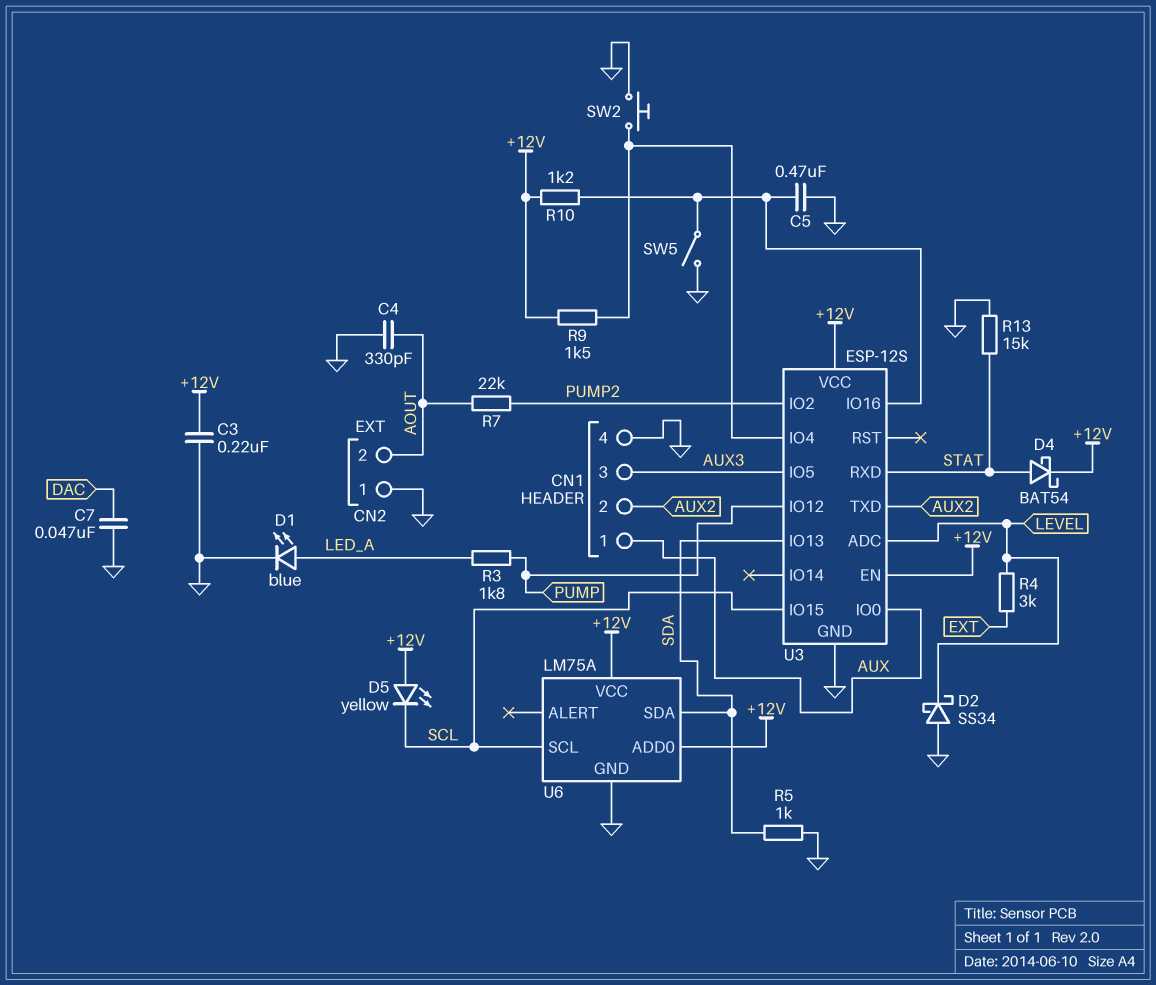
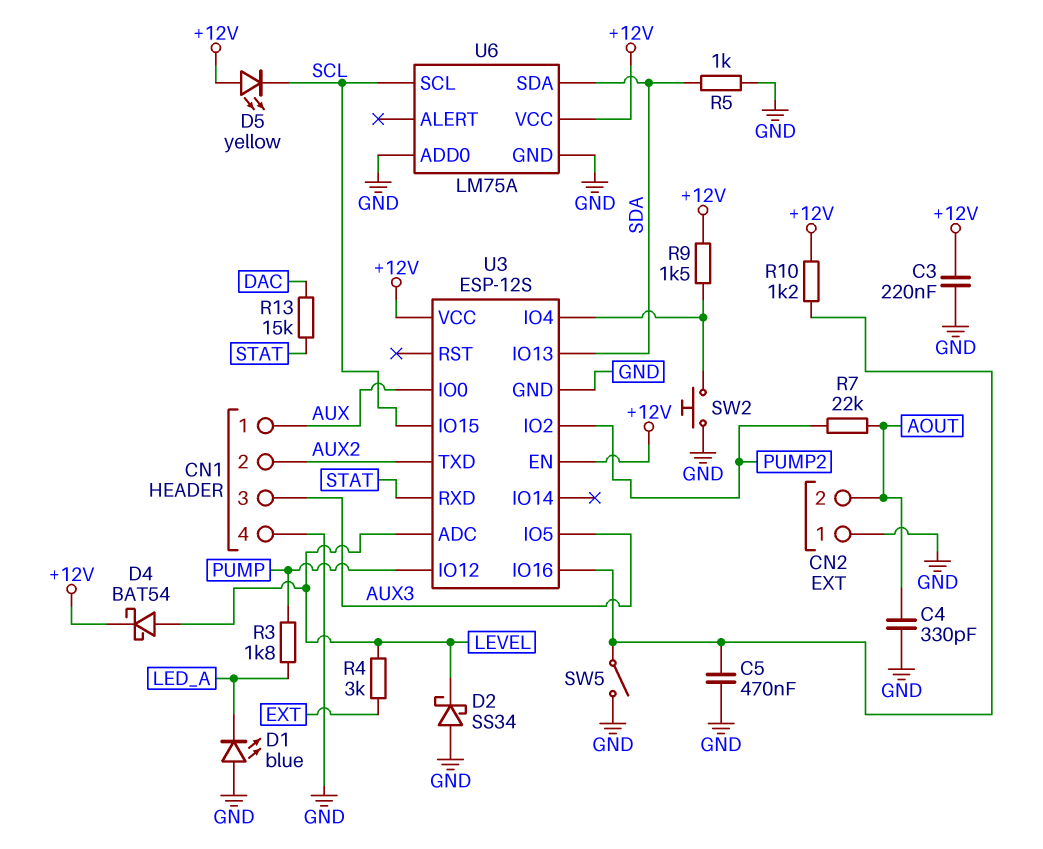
C7: 47nF (DAC, GND) -> none
D1: LED blue (A LED_A, K GND) -> LED blue (A GND, K LED_A)
D4: schottky BAT54 (A STAT, K +12V) -> schottky BAT54 (A LEVEL, K +12V)
R13: 15k (GND, STAT) -> 15k (DAC, STAT)
U6 pin ADD0: +12V -> GND

